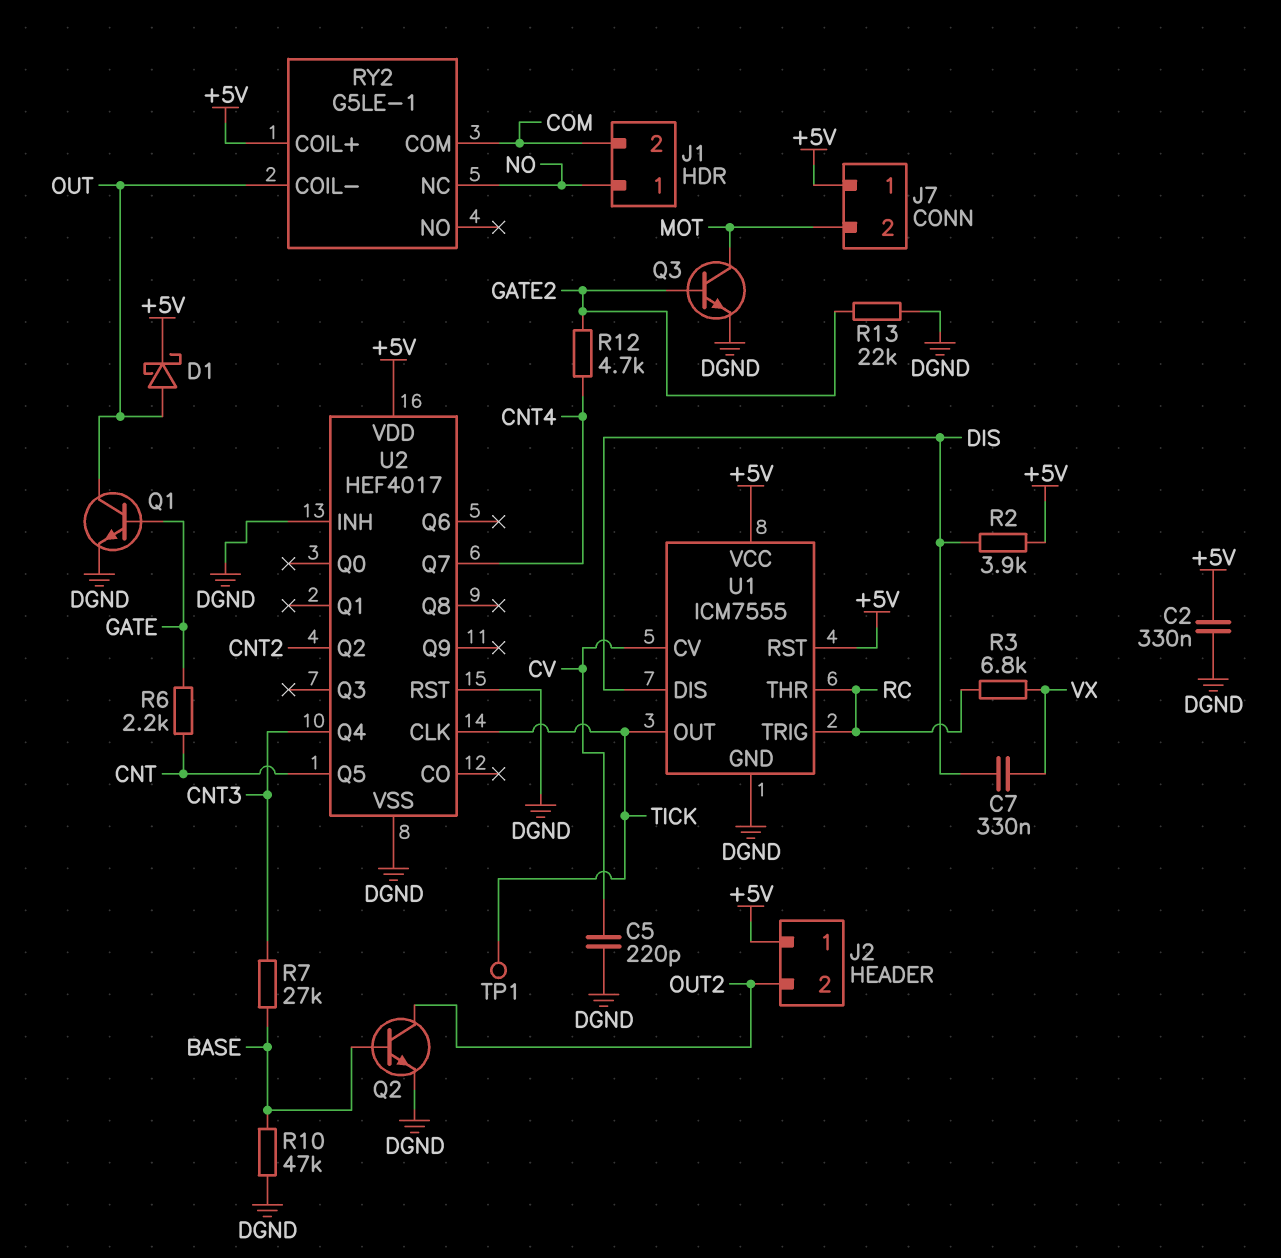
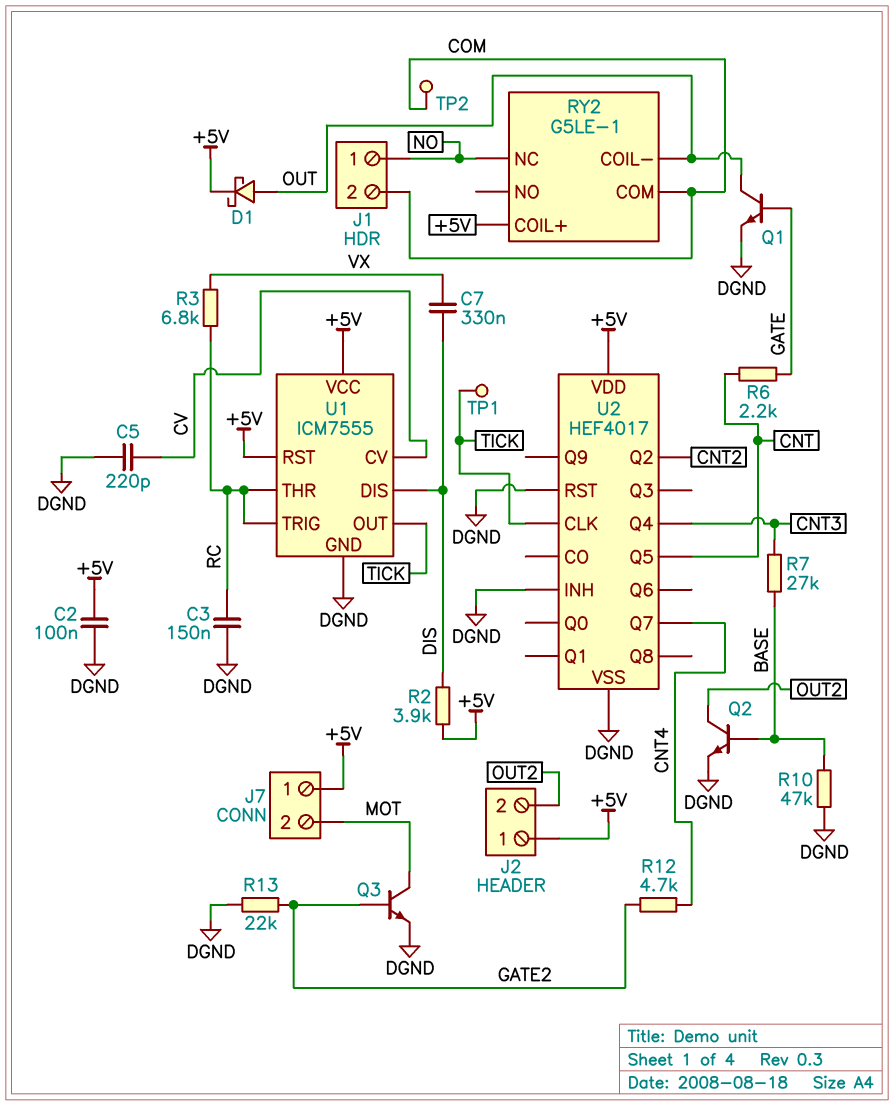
C2: 330nF (+5V, DGND) -> 100nF (+5V, DGND)
C3: none -> 150nF (DGND, RC)
TP2: none -> test point (COM)

